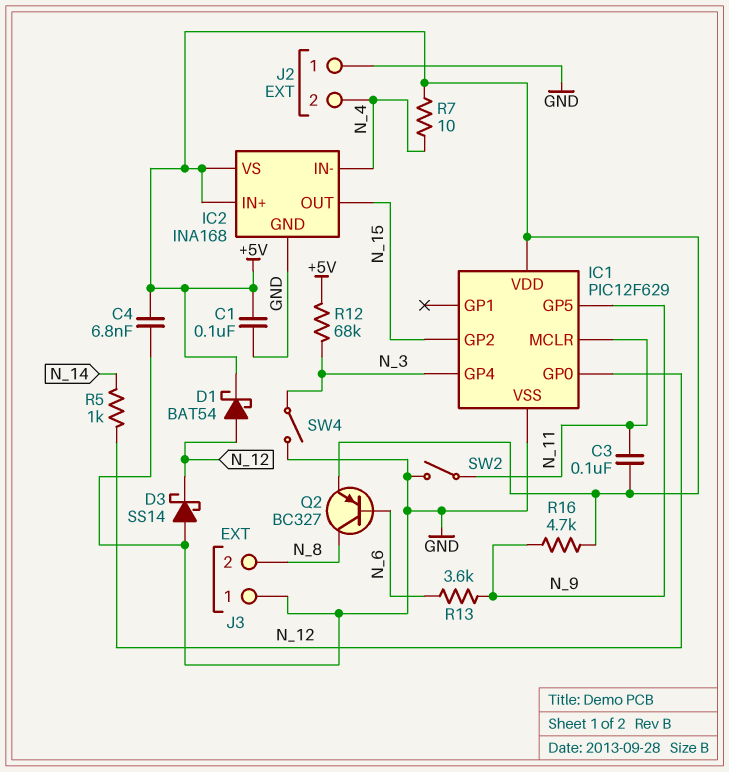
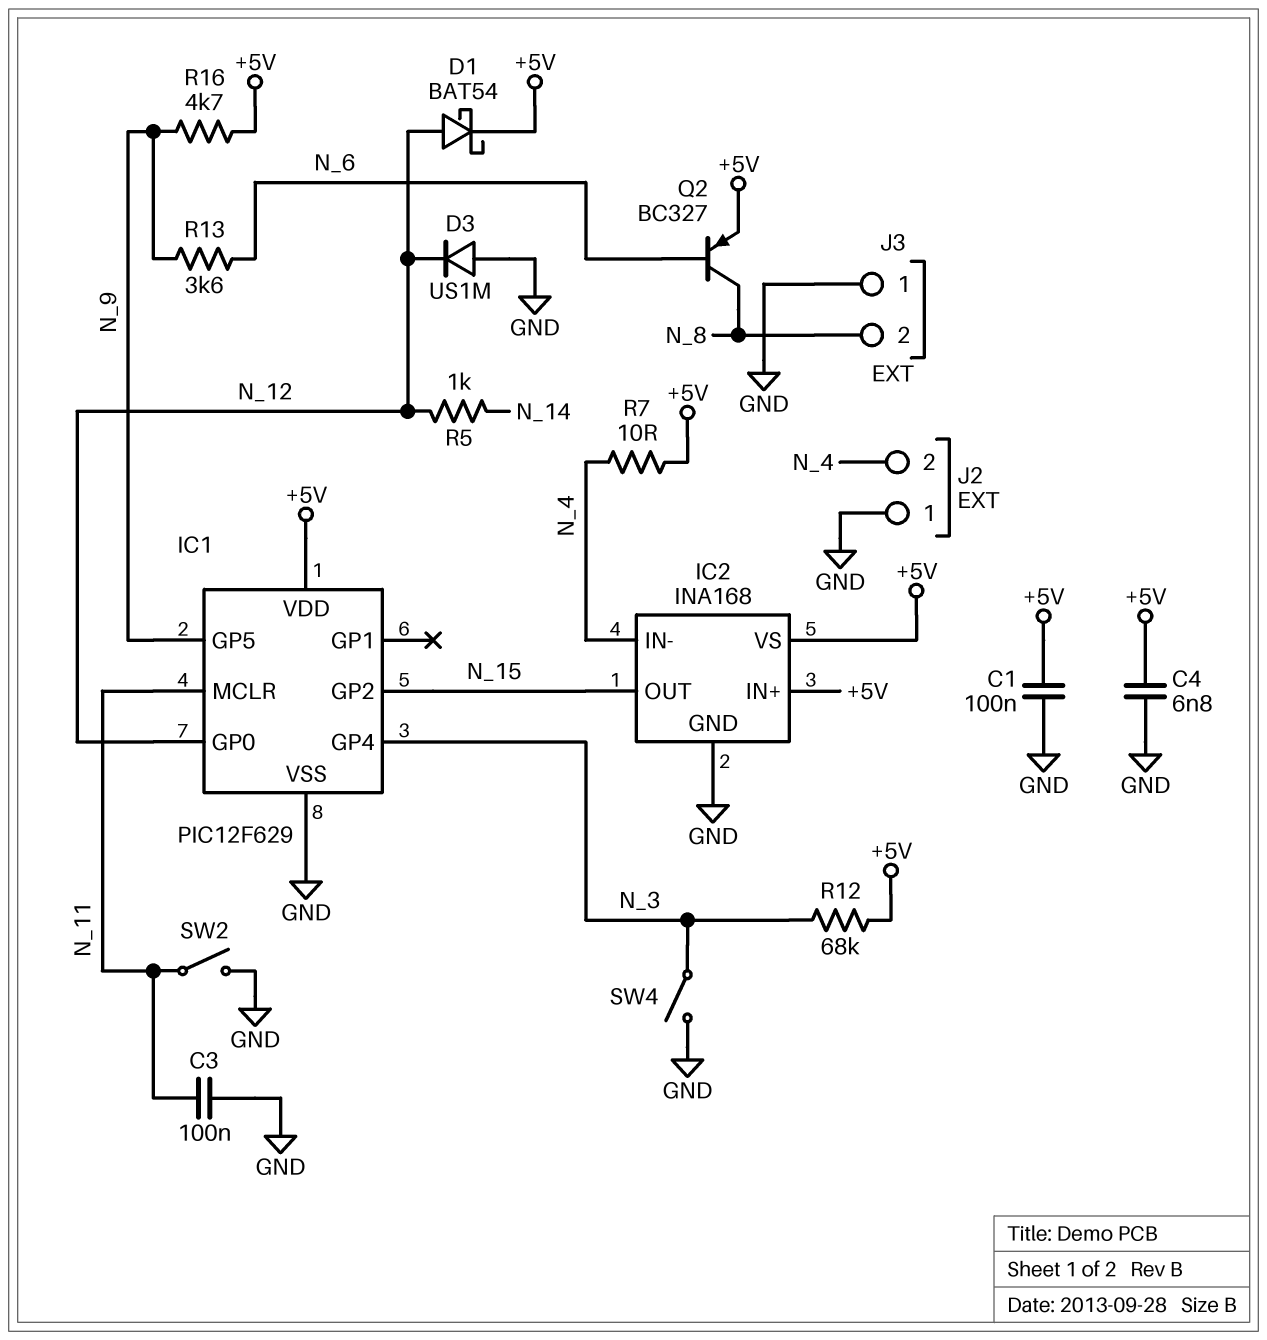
C3: 100nF (+5V, N_11) -> 100nF (GND, N_11)
D3: schottky SS14 (A GND, K N_12) -> diode US1M (A GND, K N_12)

